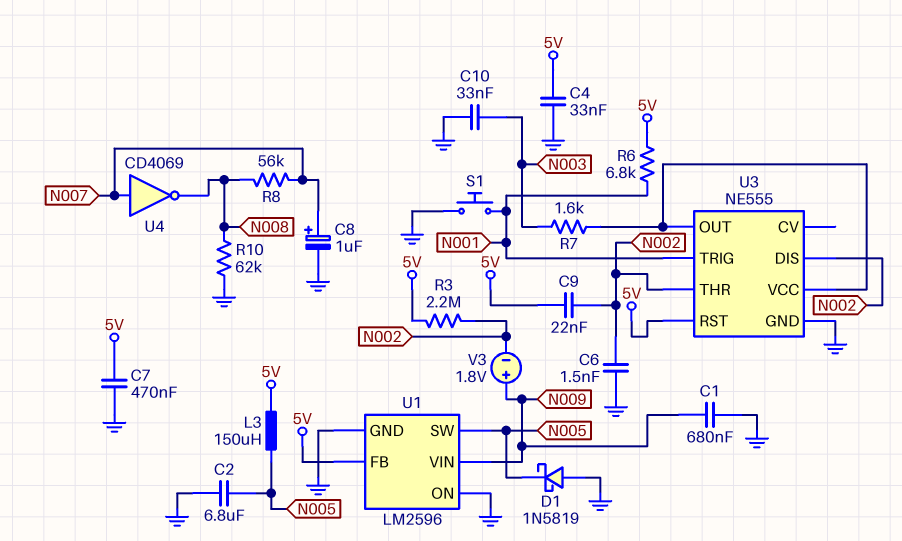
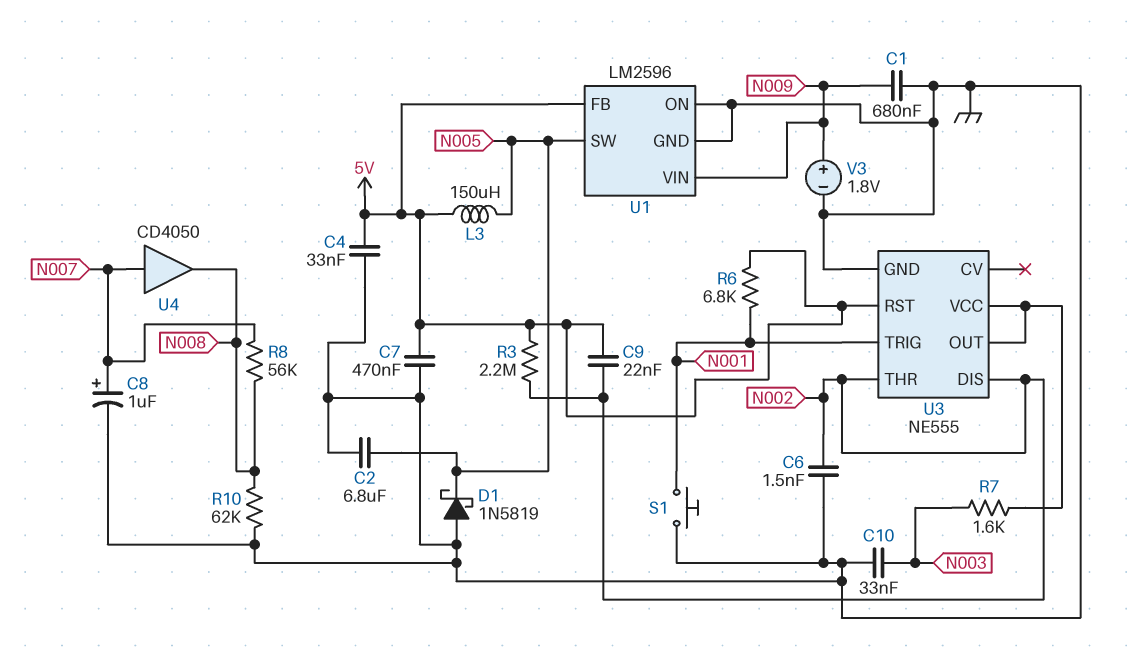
U4: NOT CD4069 (in N007, out N008) -> buffer CD4050 (in N007, out N008)
V3: 1.8V (plus N009, minus N002) -> 1.8V (plus N009, minus GND)

